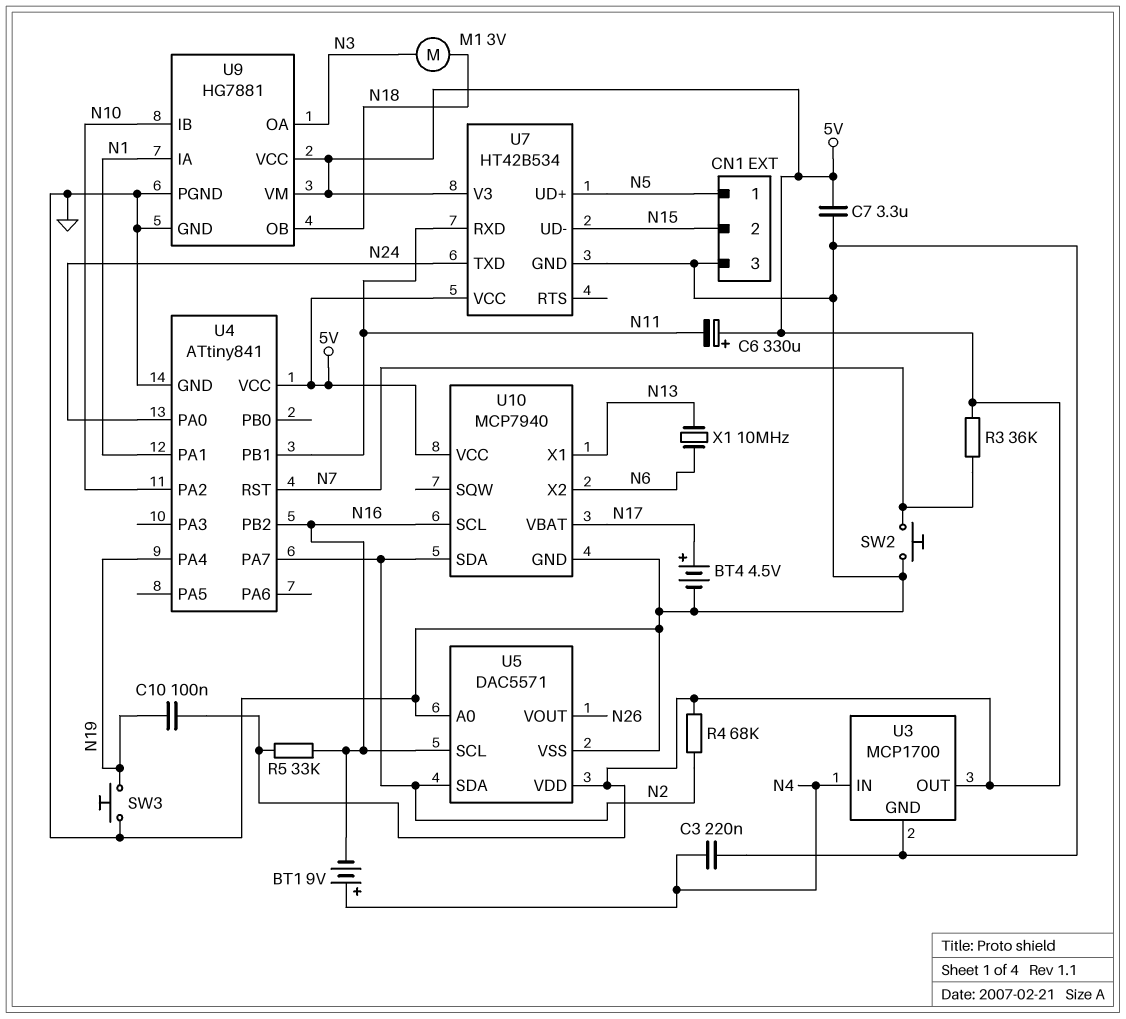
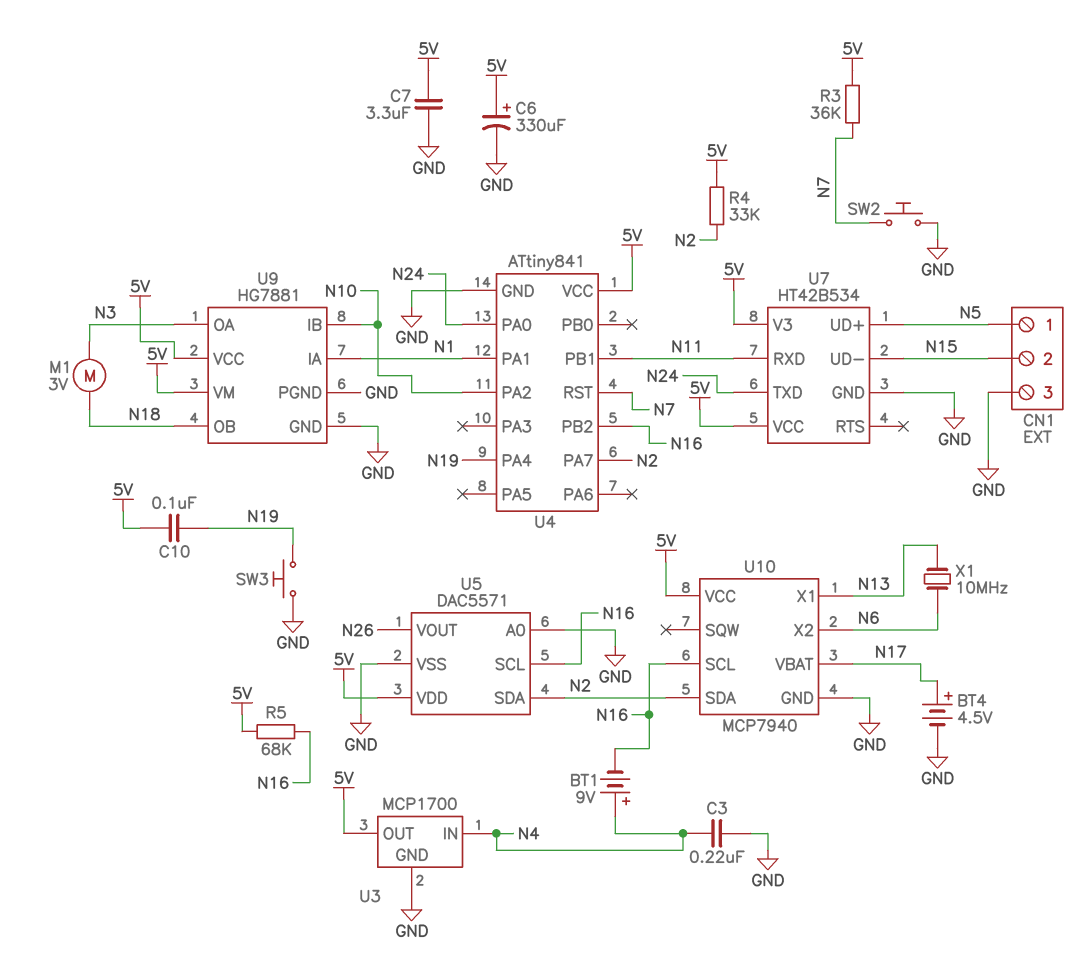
C6: 330uF (plus 5V, minus N11) -> 330uF (plus 5V, minus GND)
R4: 68k (5V, N2) -> 33k (5V, N2)
R5: 33k (5V, N16) -> 68k (5V, N16)

